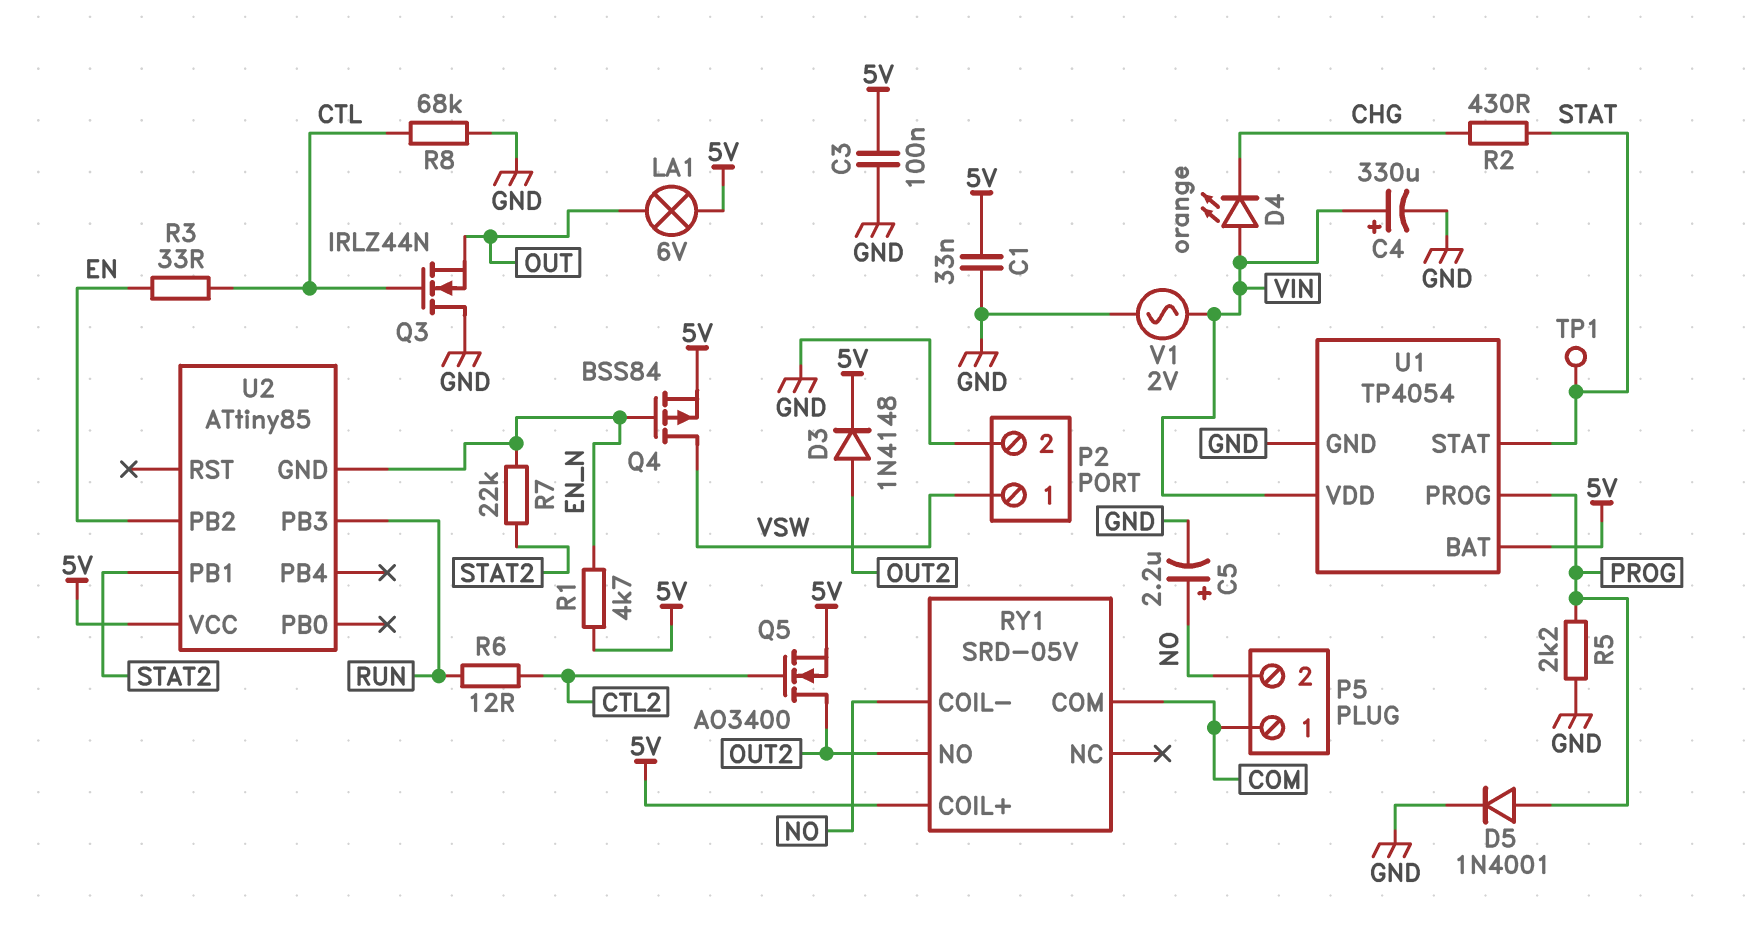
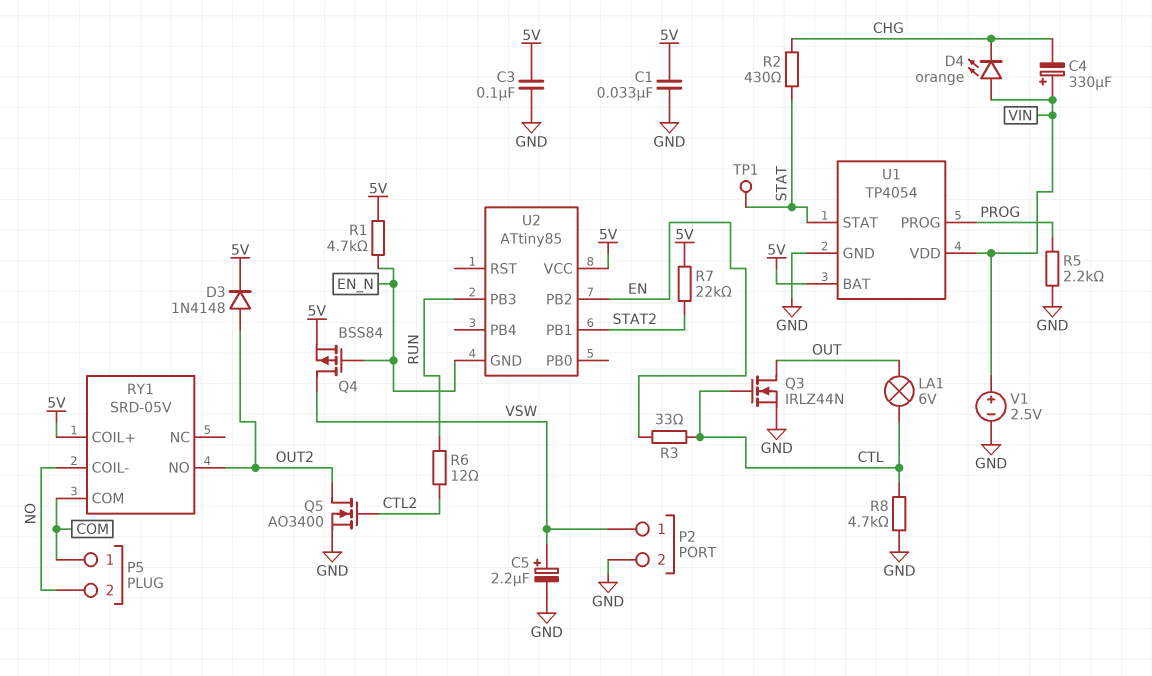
C4: 330uF (plus VIN, minus GND) -> 330uF (plus VIN, minus CHG)
C5: 2.2uF (plus NO, minus GND) -> 2.2uF (plus VSW, minus GND)
D5: diode 1N4001 (A PROG, K GND) -> none
LA1: lamp 6V (5V, OUT) -> lamp 6V (CTL, OUT)
Q3: NMOS IRLZ44N (G CTL, D GND, S OUT) -> NMOS IRLZ44N (G CTL, D OUT, S GND)
Q5: NMOS AO3400 (G CTL2, D OUT2, S 5V) -> NMOS AO3400 (G CTL2, D OUT2, S GND)
R7: 22k (EN_N, STAT2) -> 22k (5V, STAT2)
R8: 68k (CTL, GND) -> 4.7k (CTL, GND)
V1: AC 2V (GND, VIN) -> 2.5V (plus VIN, minus GND)

